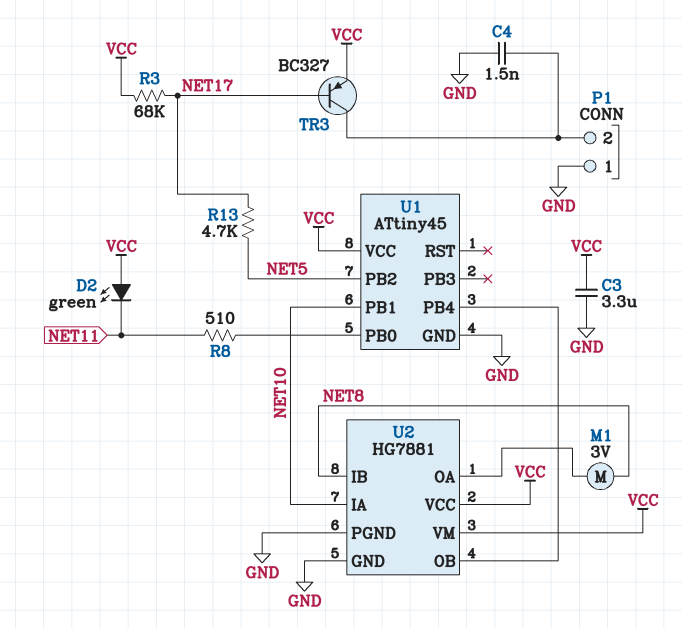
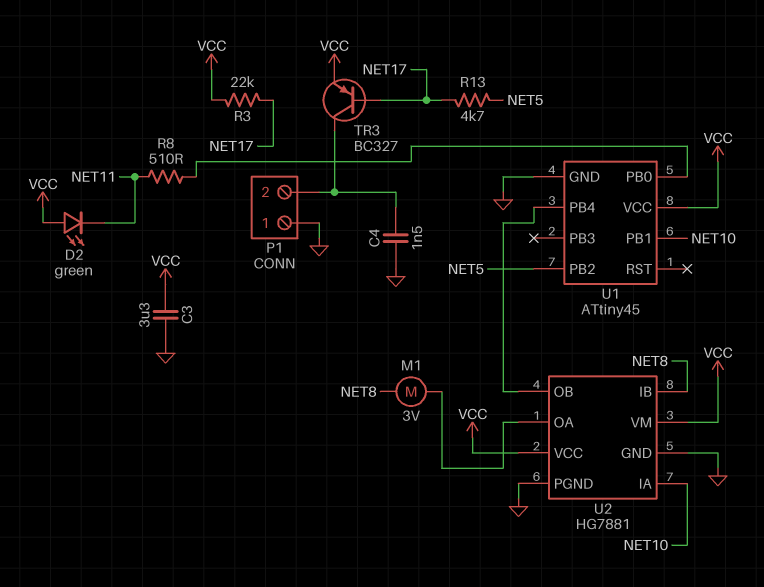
R3: 68k (NET17, VCC) -> 22k (NET17, VCC)

